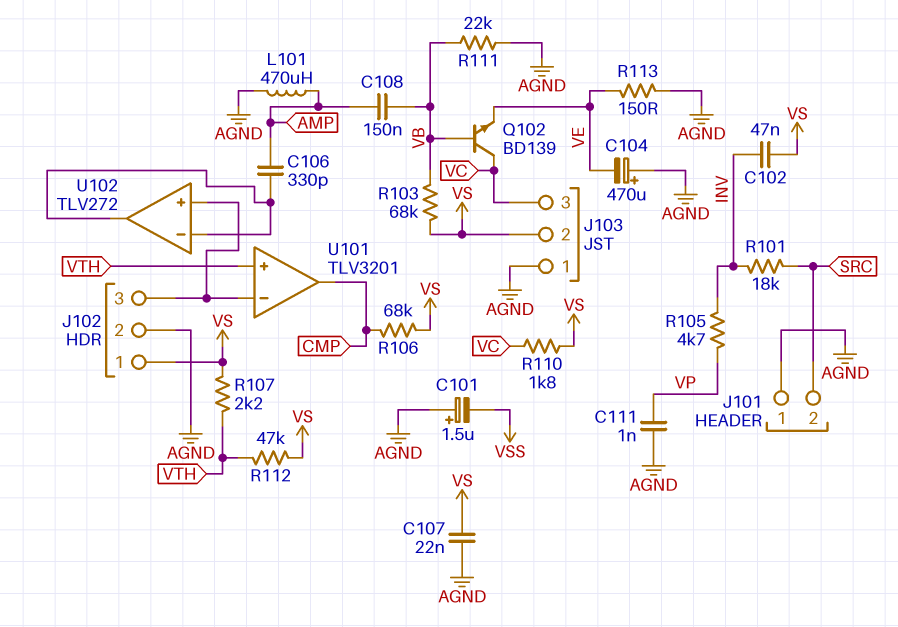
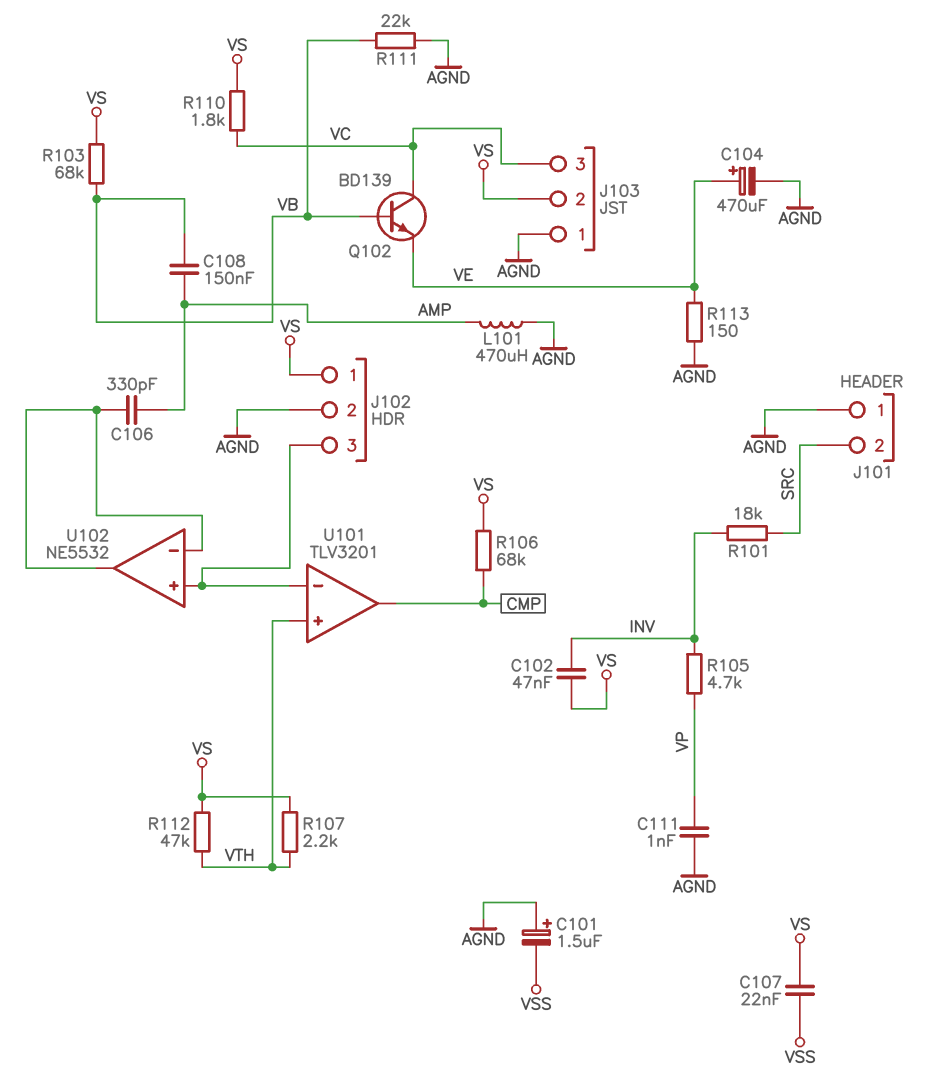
C104: 470uF (plus AGND, minus VE) -> 470uF (plus VE, minus AGND)
C107: 22nF (AGND, VS) -> 22nF (VS, VSS)
U102: TLV272 -> NE5532

